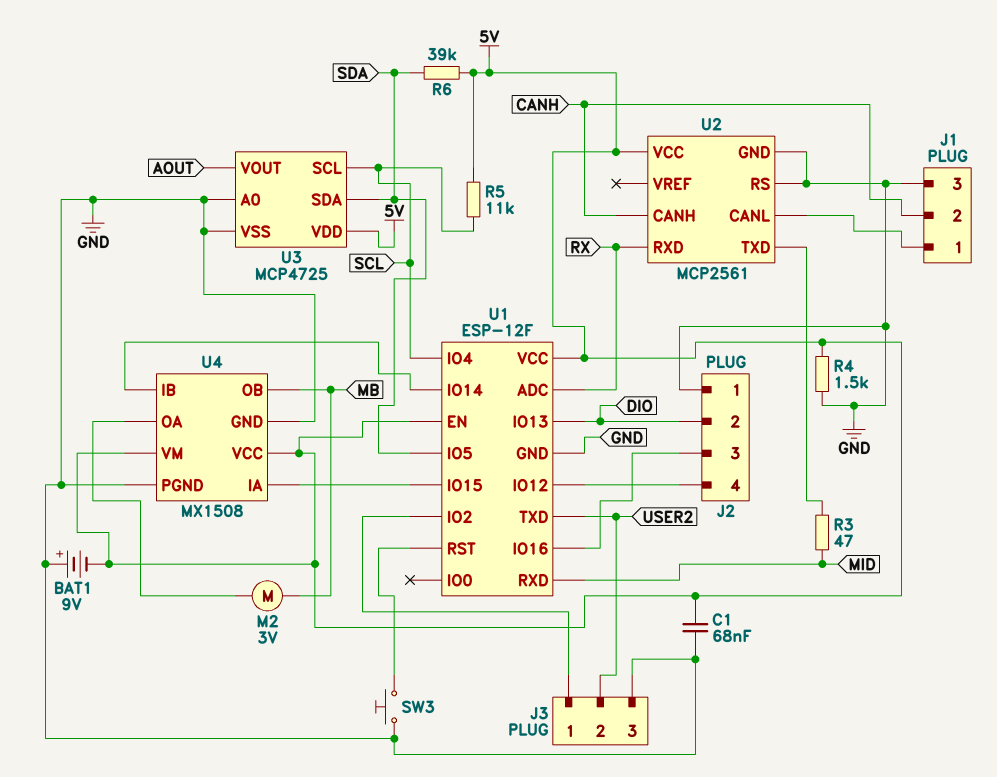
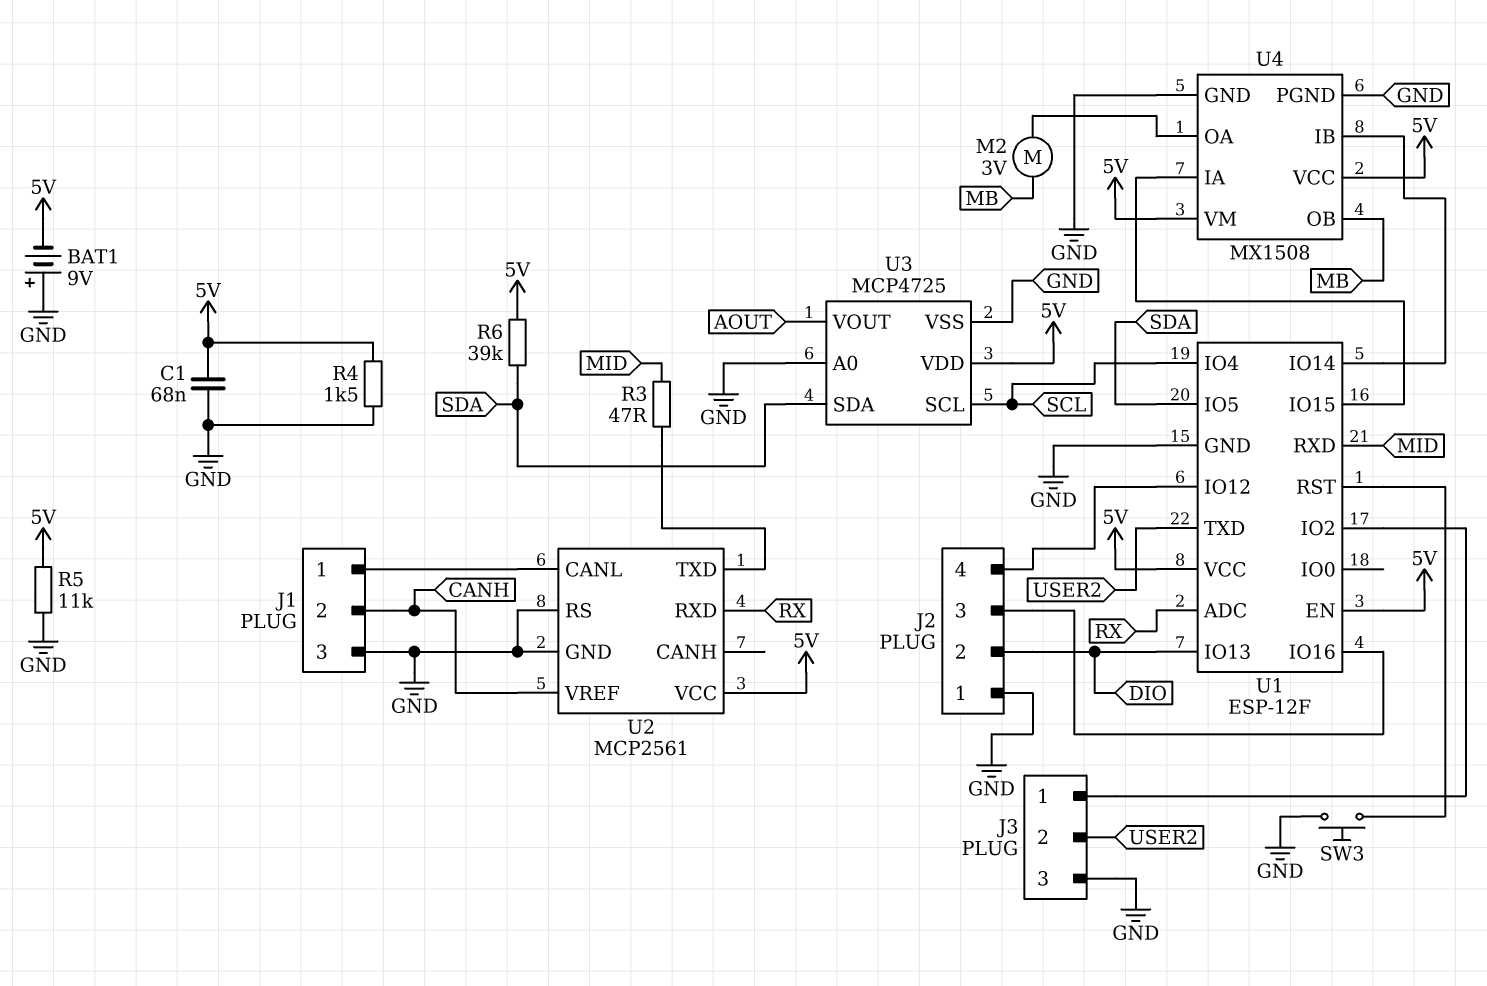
R5: 11k (5V, SCL) -> 11k (5V, GND)
U2 pin CANH: CANH -> none
U2 pin VREF: none -> CANH

